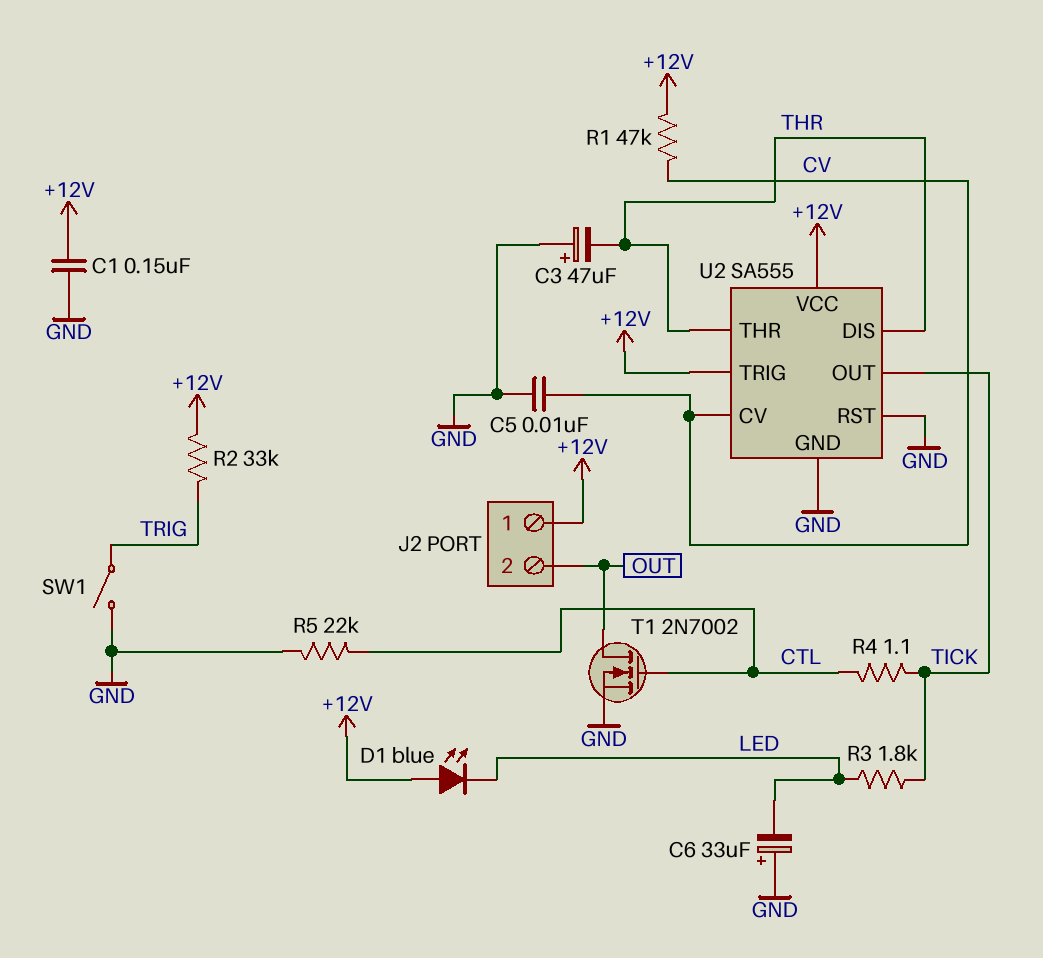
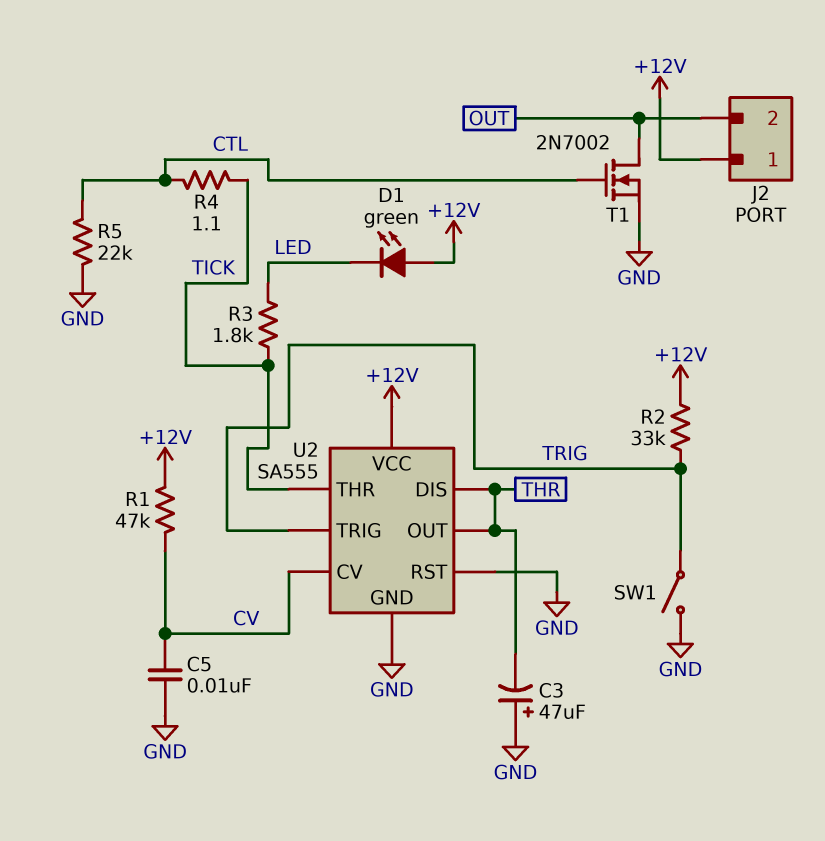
C1: 150nF (+12V, GND) -> none
C6: 33uF (plus GND, minus LED) -> none
D1: LED blue (A +12V, K LED) -> LED green (A +12V, K LED)
U2 pin OUT: TICK -> THR
U2 pin THR: THR -> TICK
U2 pin TRIG: +12V -> TRIG

